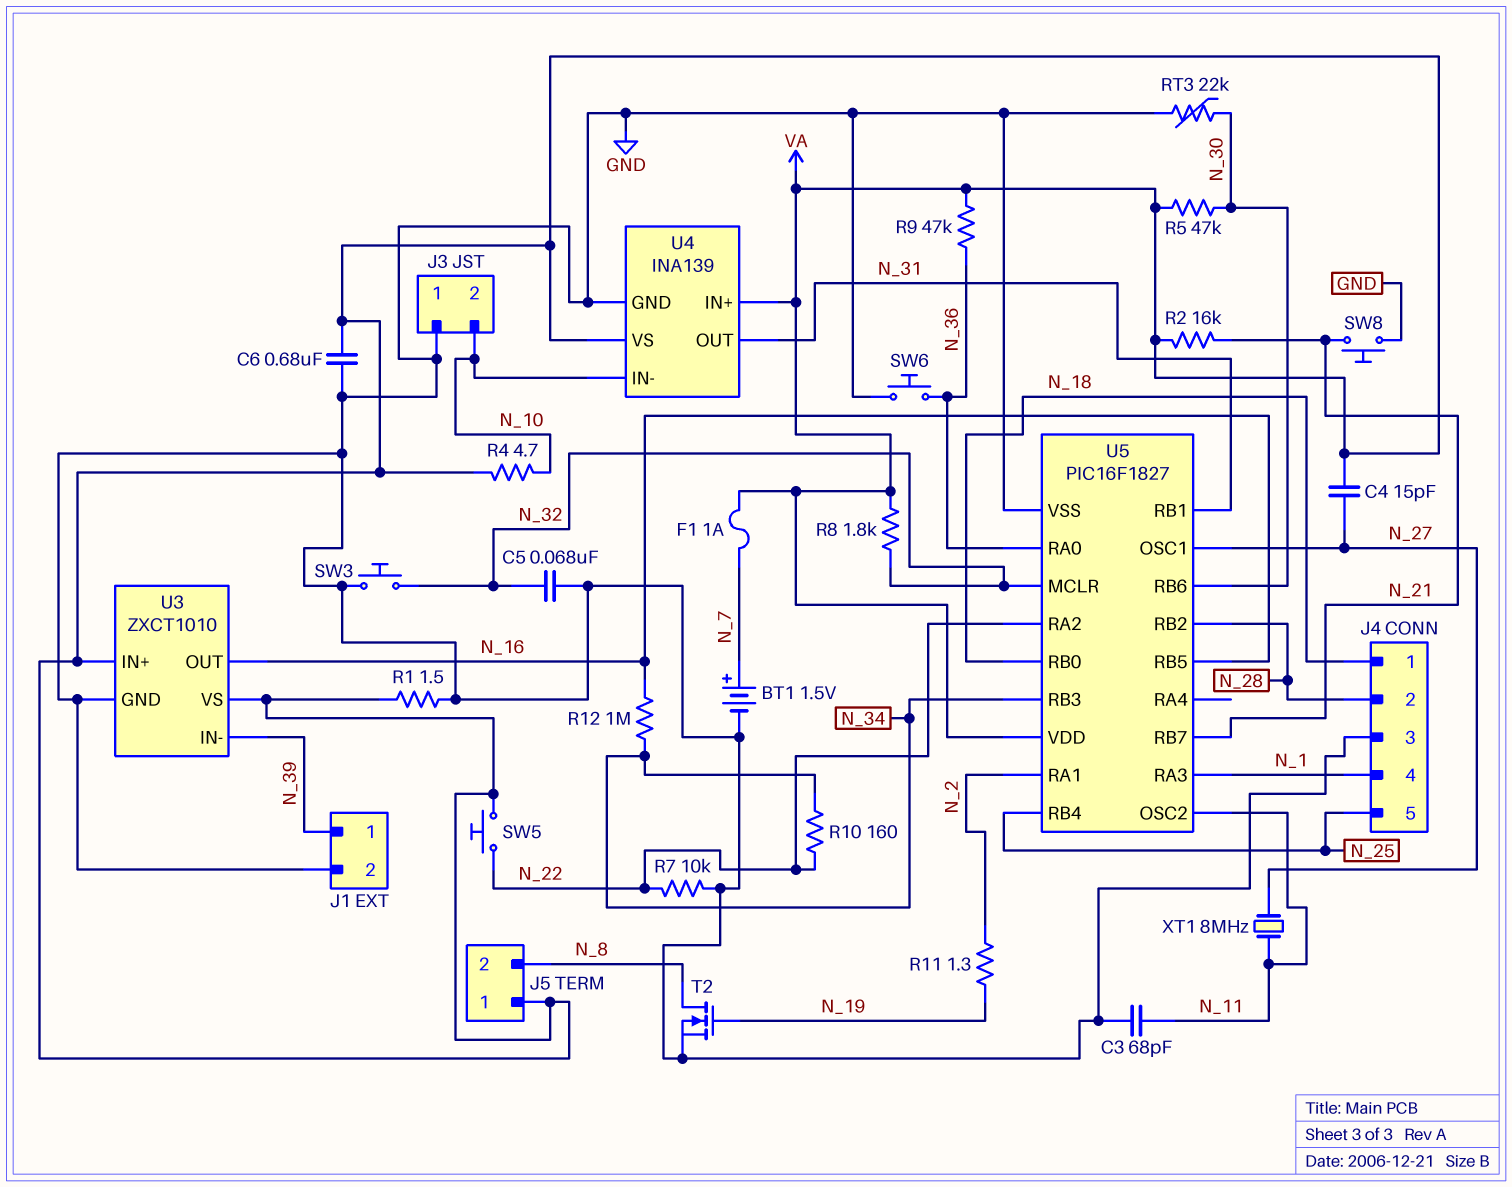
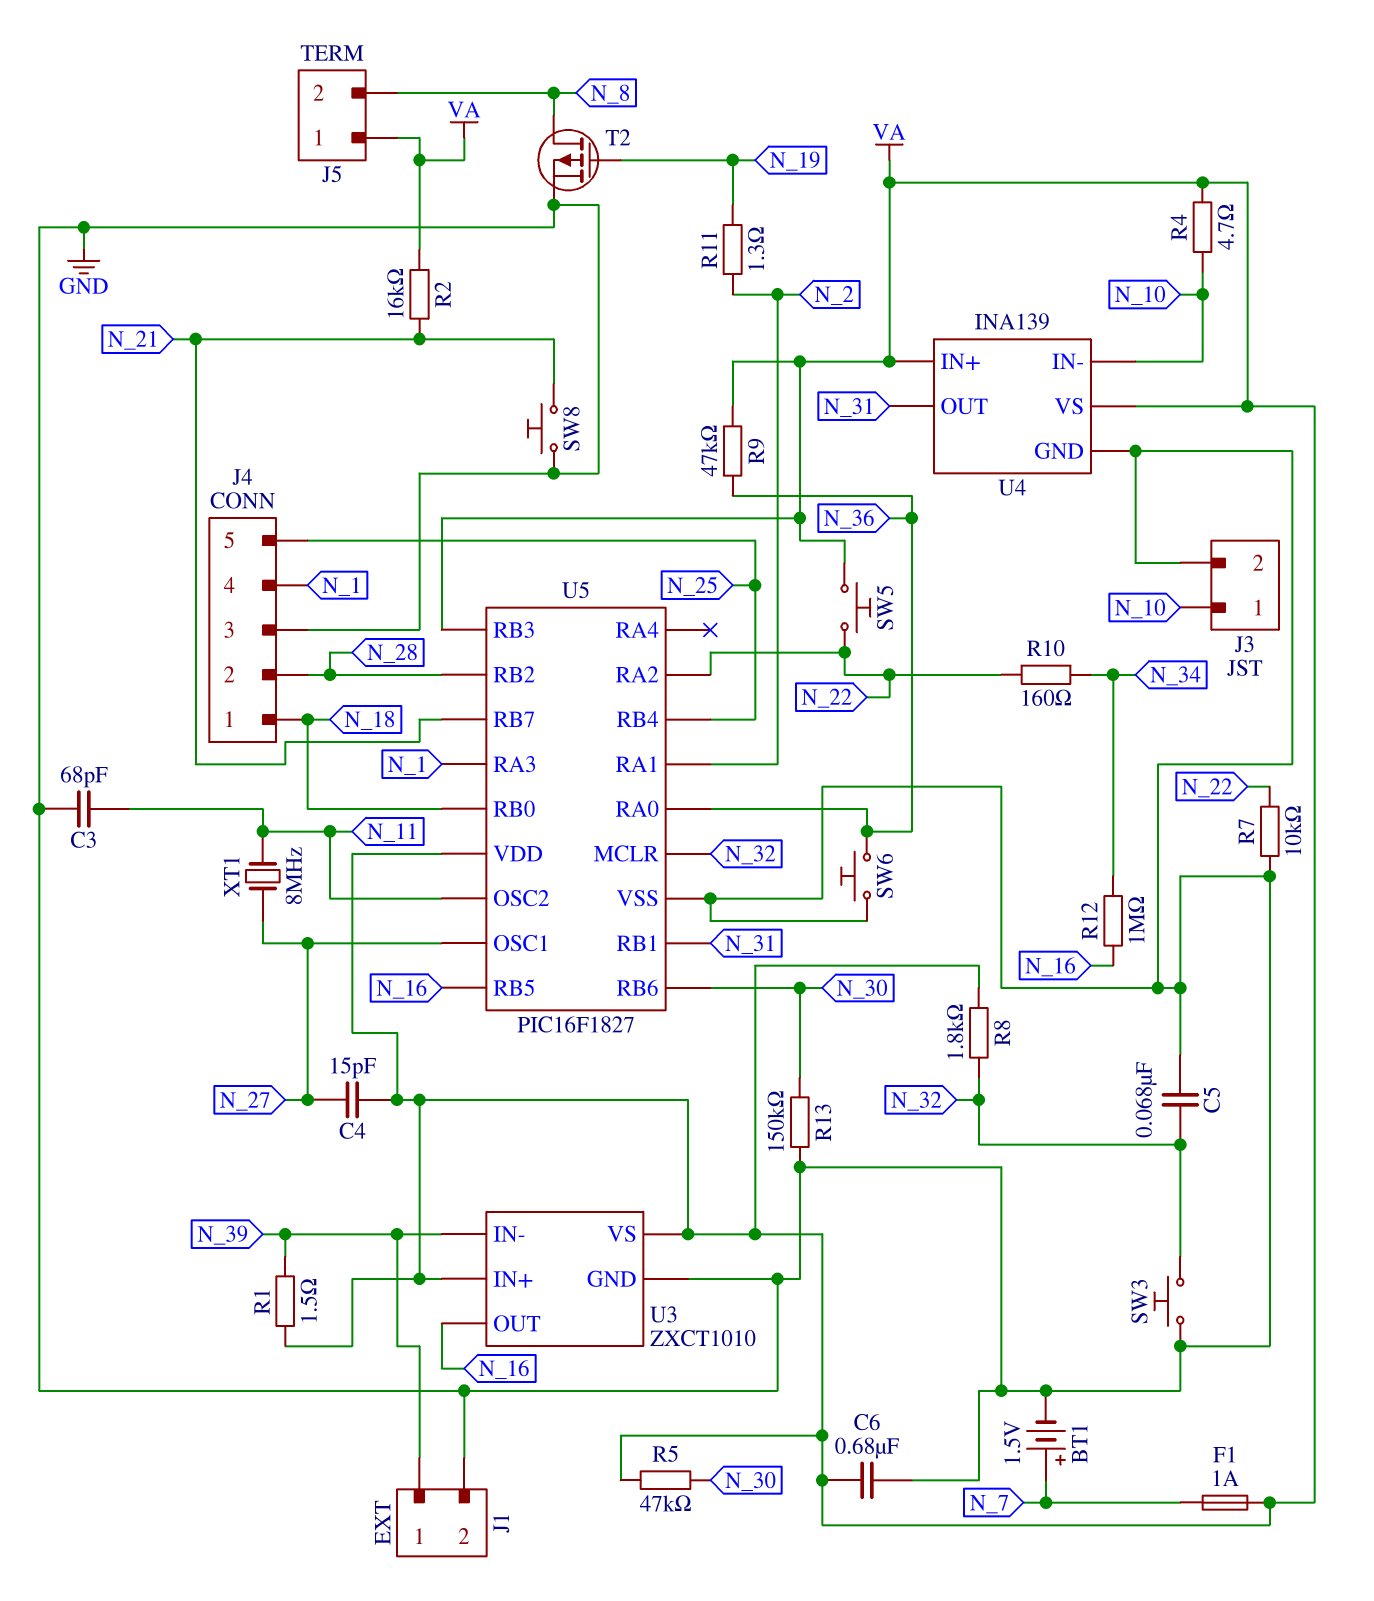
J3 pin 1: GND -> N_10
J3 pin 2: N_10 -> GND
R1: 1.5 (GND, VA) -> 1.5 (N_39, VA)
R13: none -> 150k (GND, N_30)
RT3: 22k (GND, N_30) -> none
T2: NMOS (G N_19, D N_8, S GND) -> PMOS (G N_19, D N_8, S GND)
U5 pin RB3: N_34 -> VA

